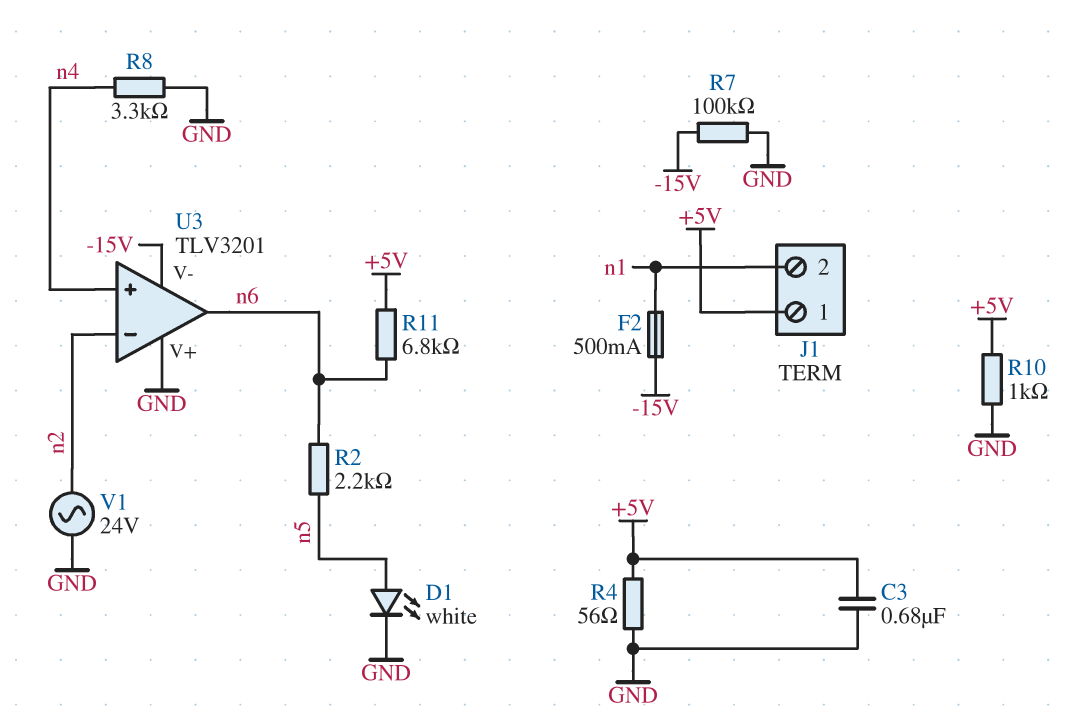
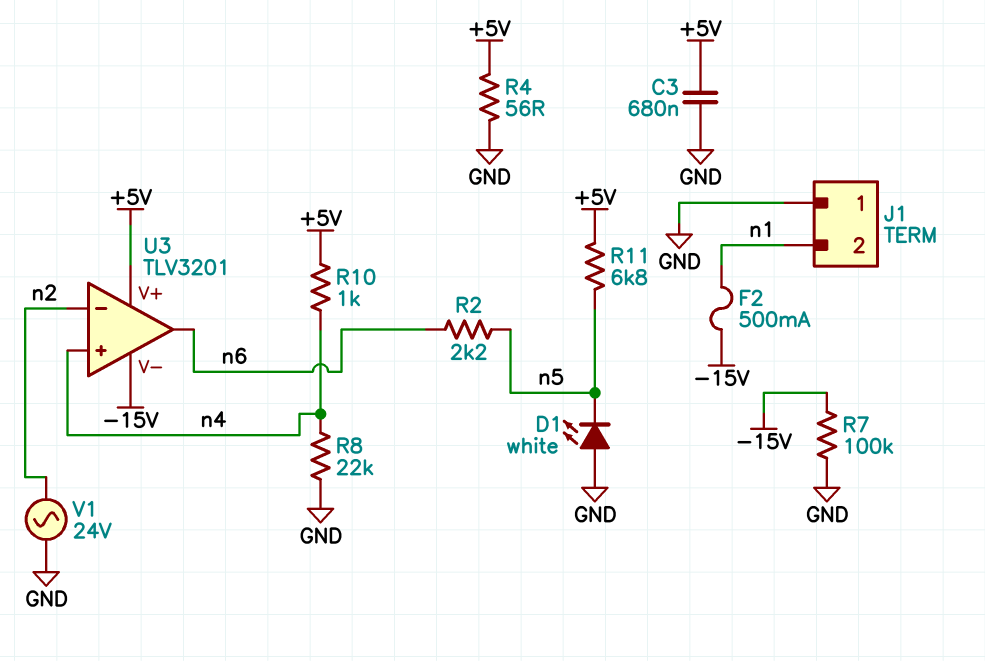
D1: LED white (A n5, K GND) -> LED white (A GND, K n5)
J1 pin 1: +5V -> GND
R8: 3.3k (GND, n4) -> 22k (GND, n4)
R10: 1k (+5V, GND) -> 1k (+5V, n4)
R11: 6.8k (+5V, n6) -> 6.8k (+5V, n5)
U3 pin V+: GND -> +5V

